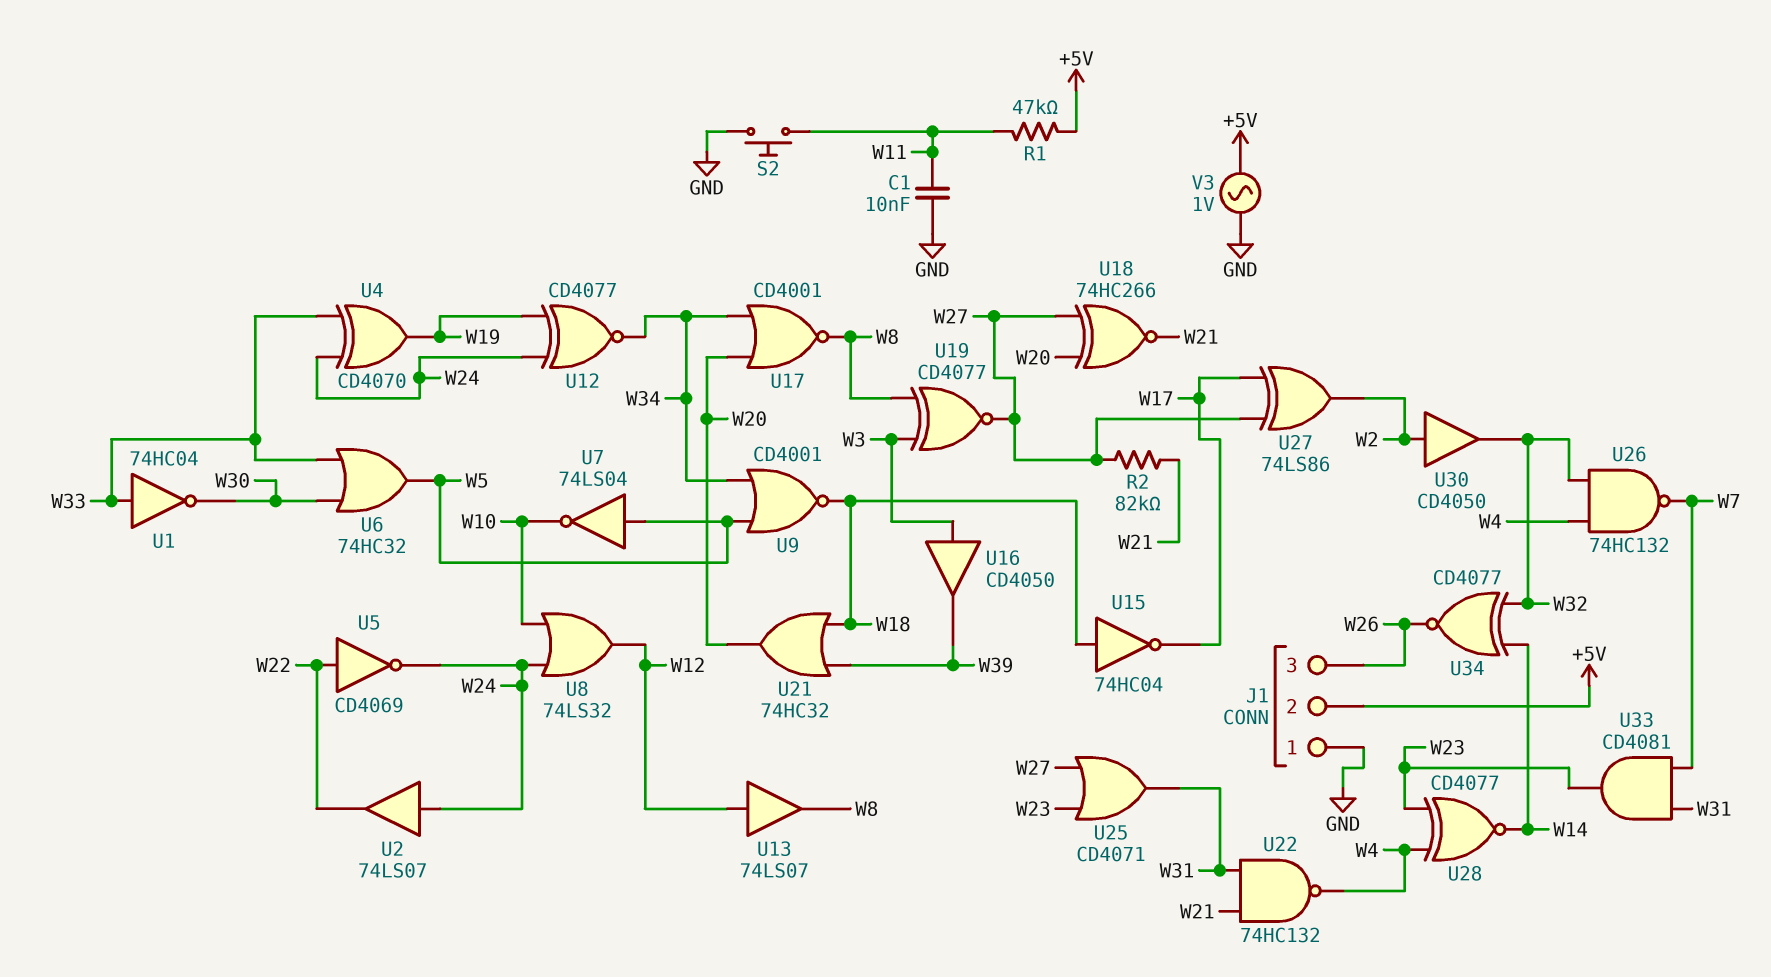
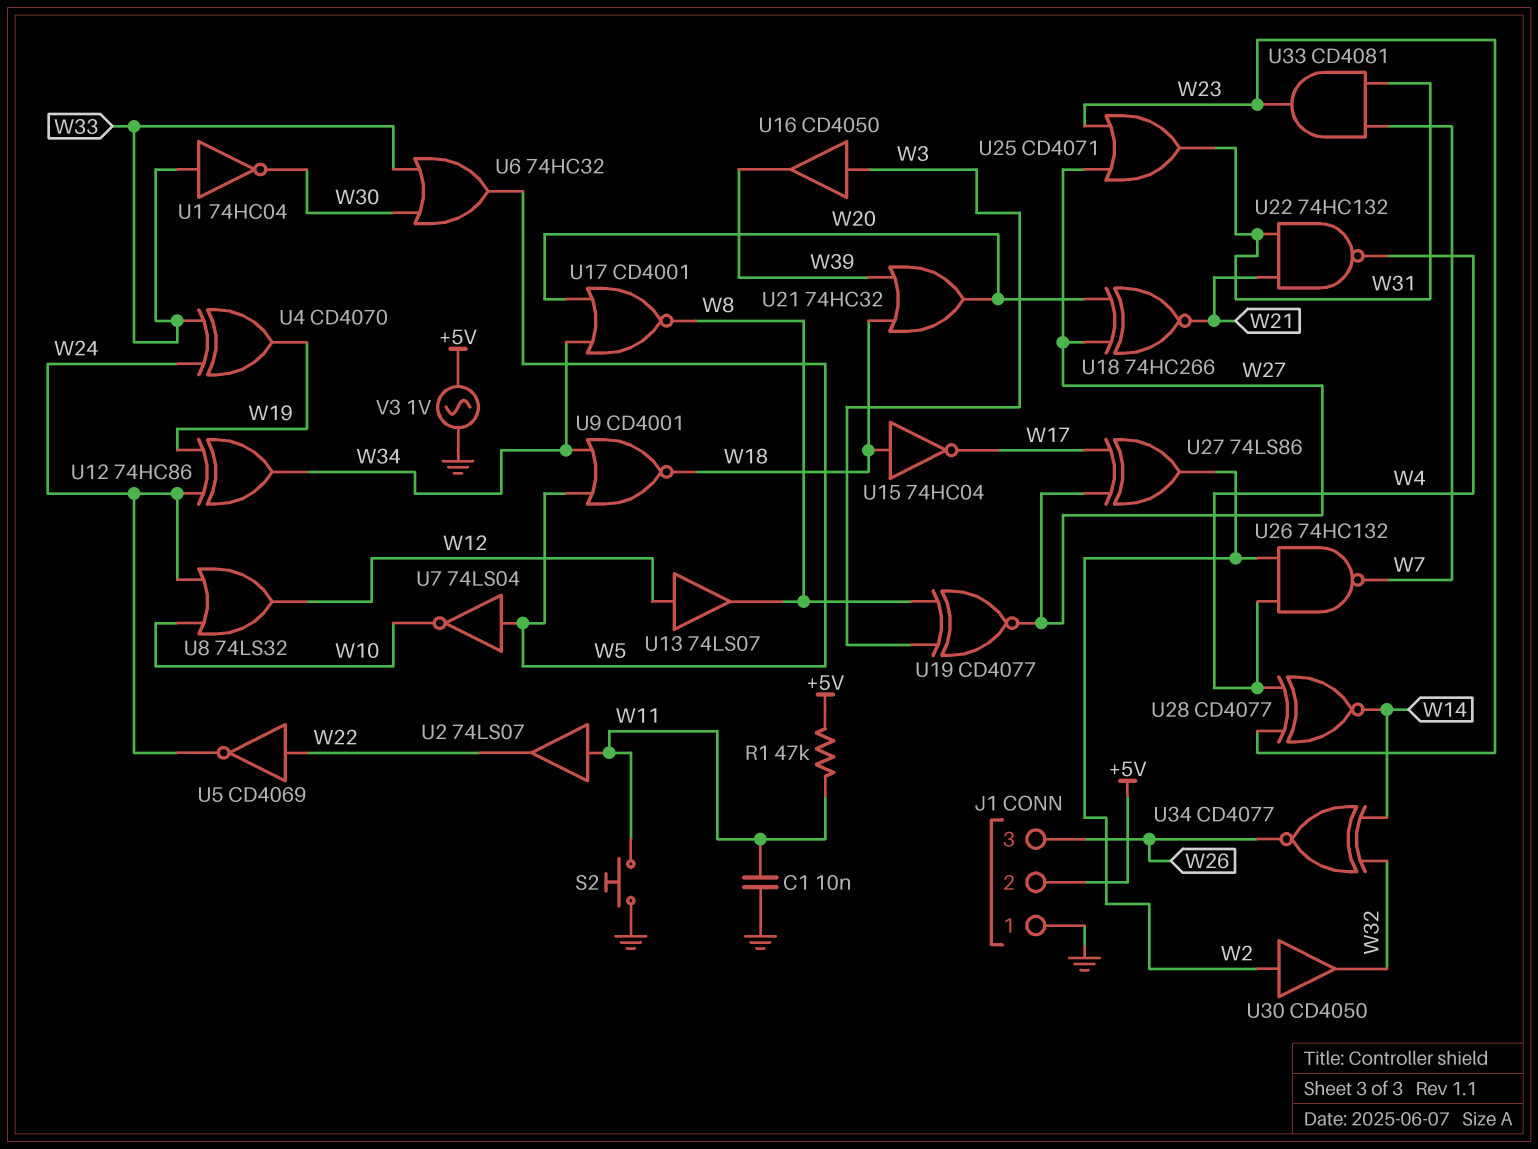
R2: 82k (W21, W27) -> none
U2: buffer 74LS07 (in W24, out W22) -> buffer 74LS07 (in W11, out W22)
U12: XNOR CD4077 (in W19, in W24, out W34) -> XOR 74HC86 (in W19, in W24, out W34)
U26: NAND 74HC132 (in W4, in W32, out W7) -> NAND 74HC132 (in W2, in W4, out W7)

